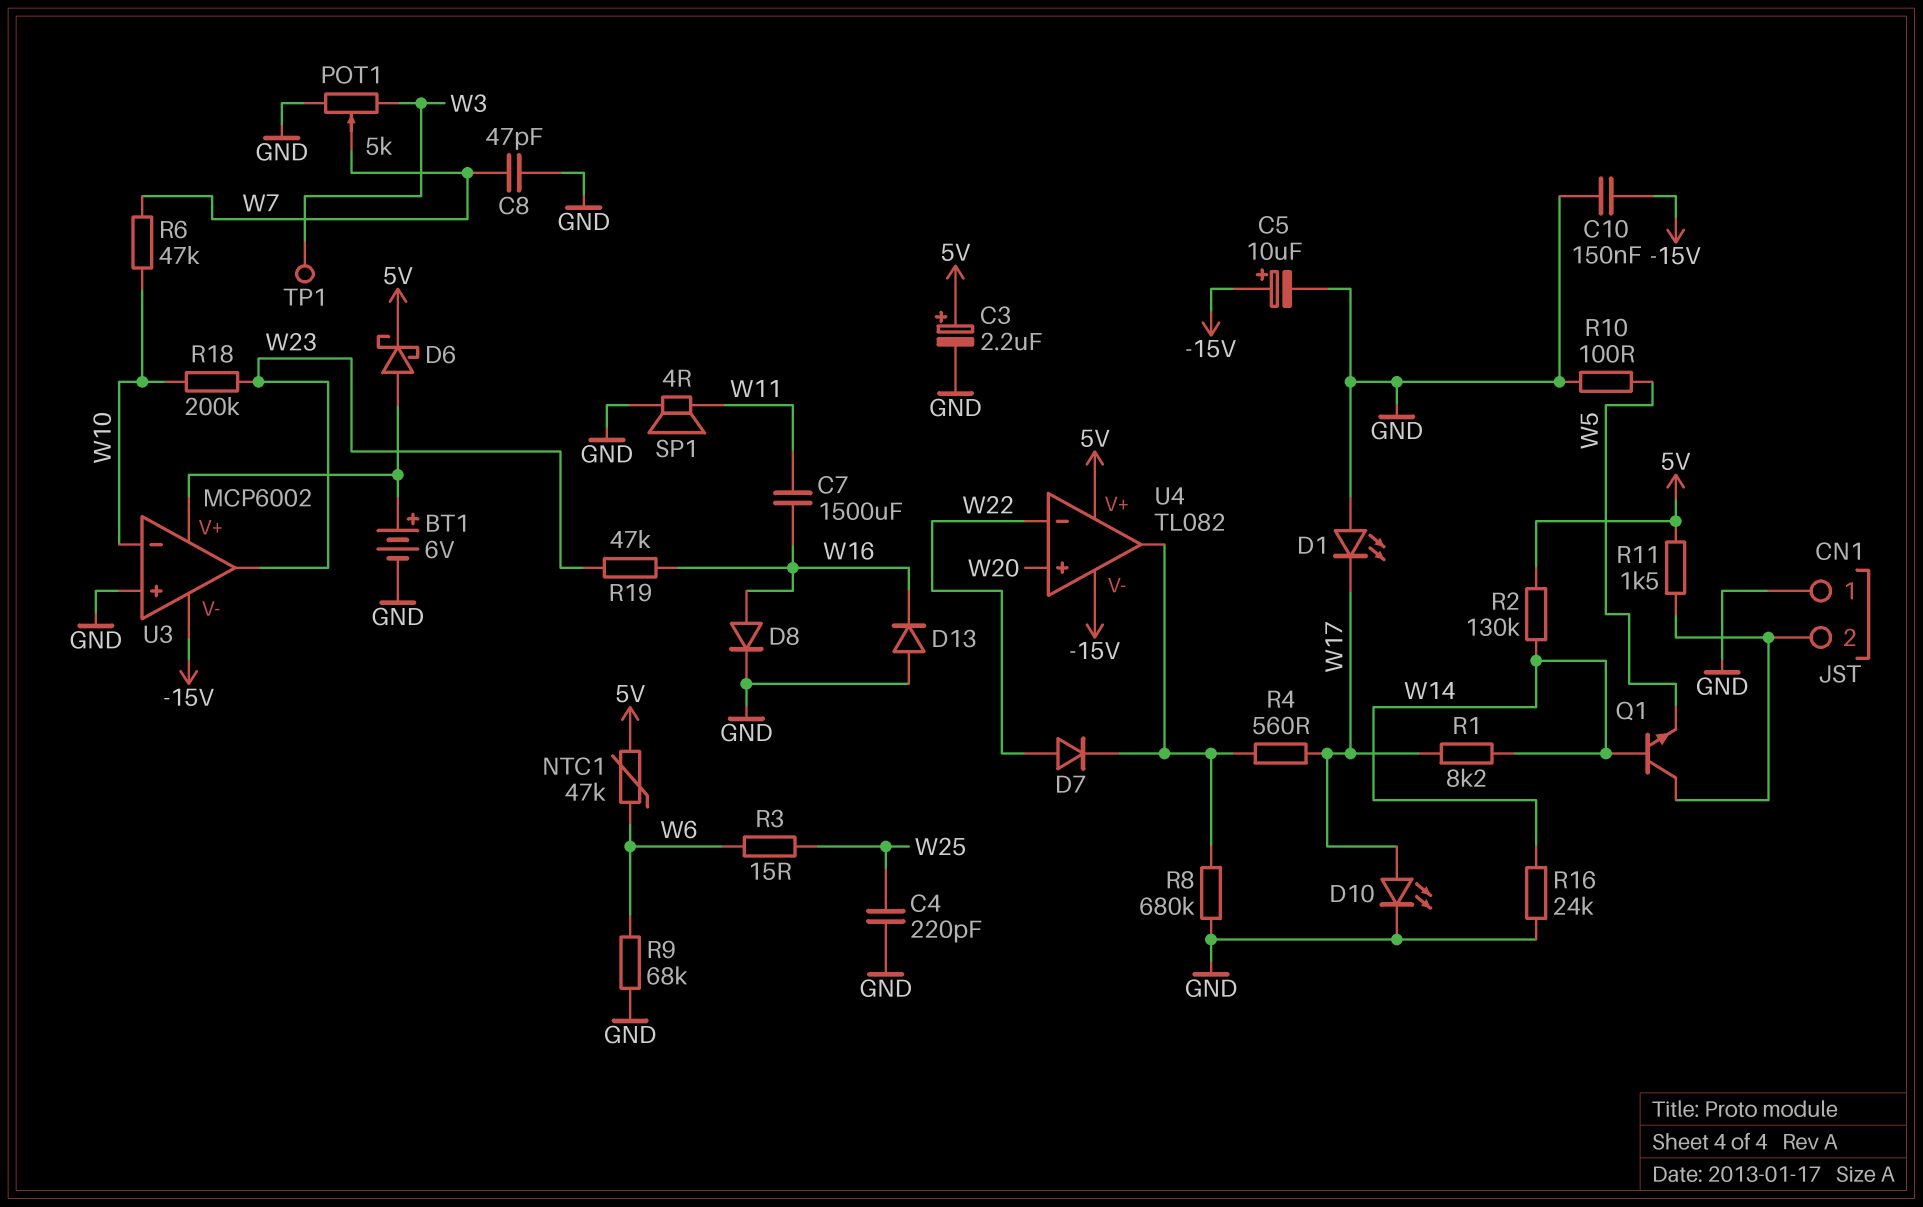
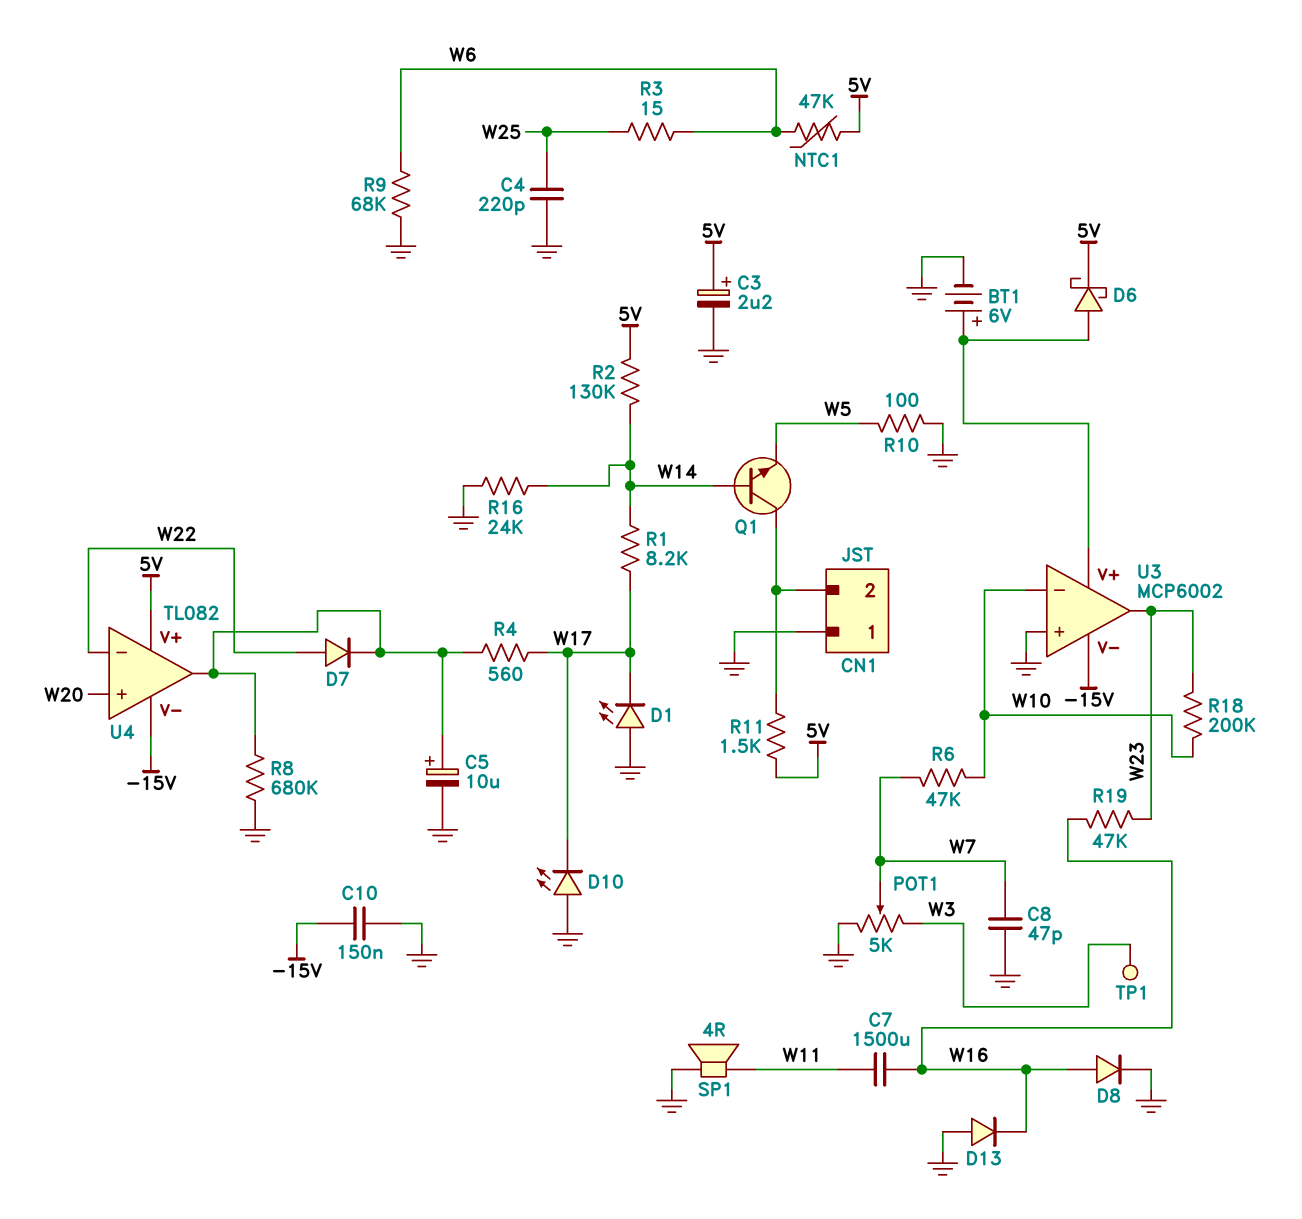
C5: 10uF (plus -15V, minus GND) -> 10uF (plus U4/out, minus GND)
D10: LED (A W17, K GND) -> LED (A GND, K W17)

